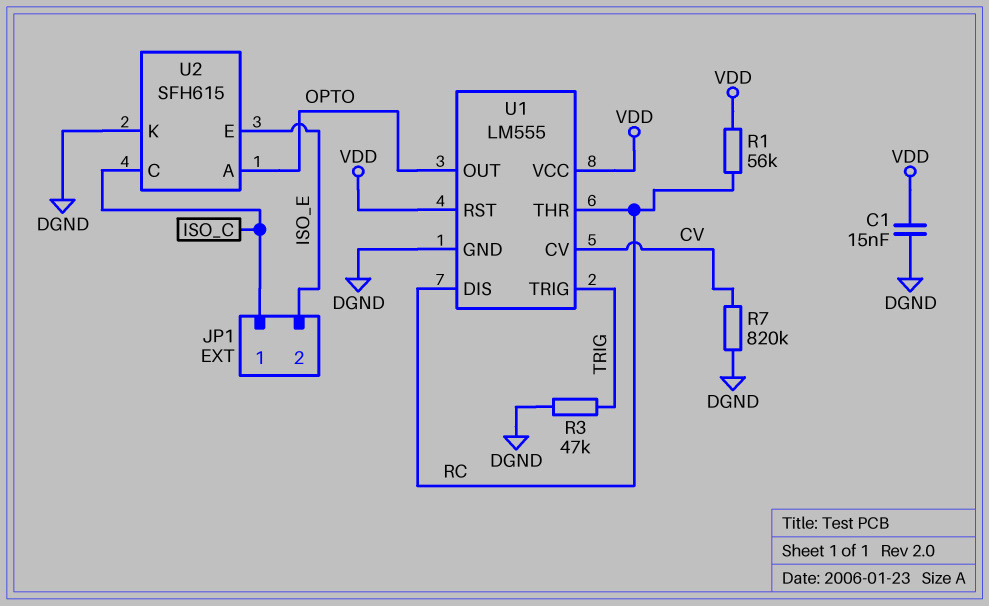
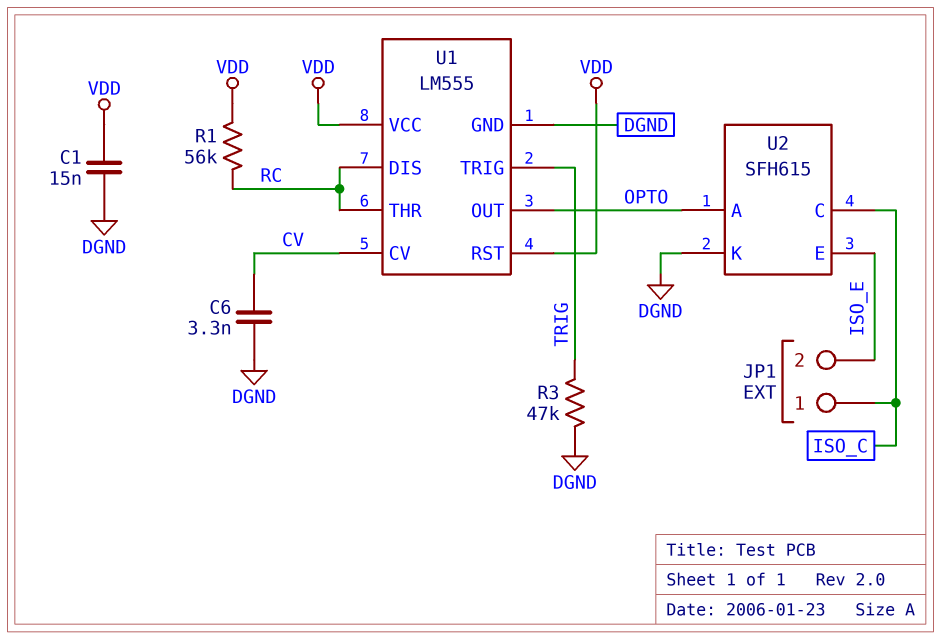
C6: none -> 3.3nF (CV, DGND)
R7: 820k (CV, DGND) -> none

